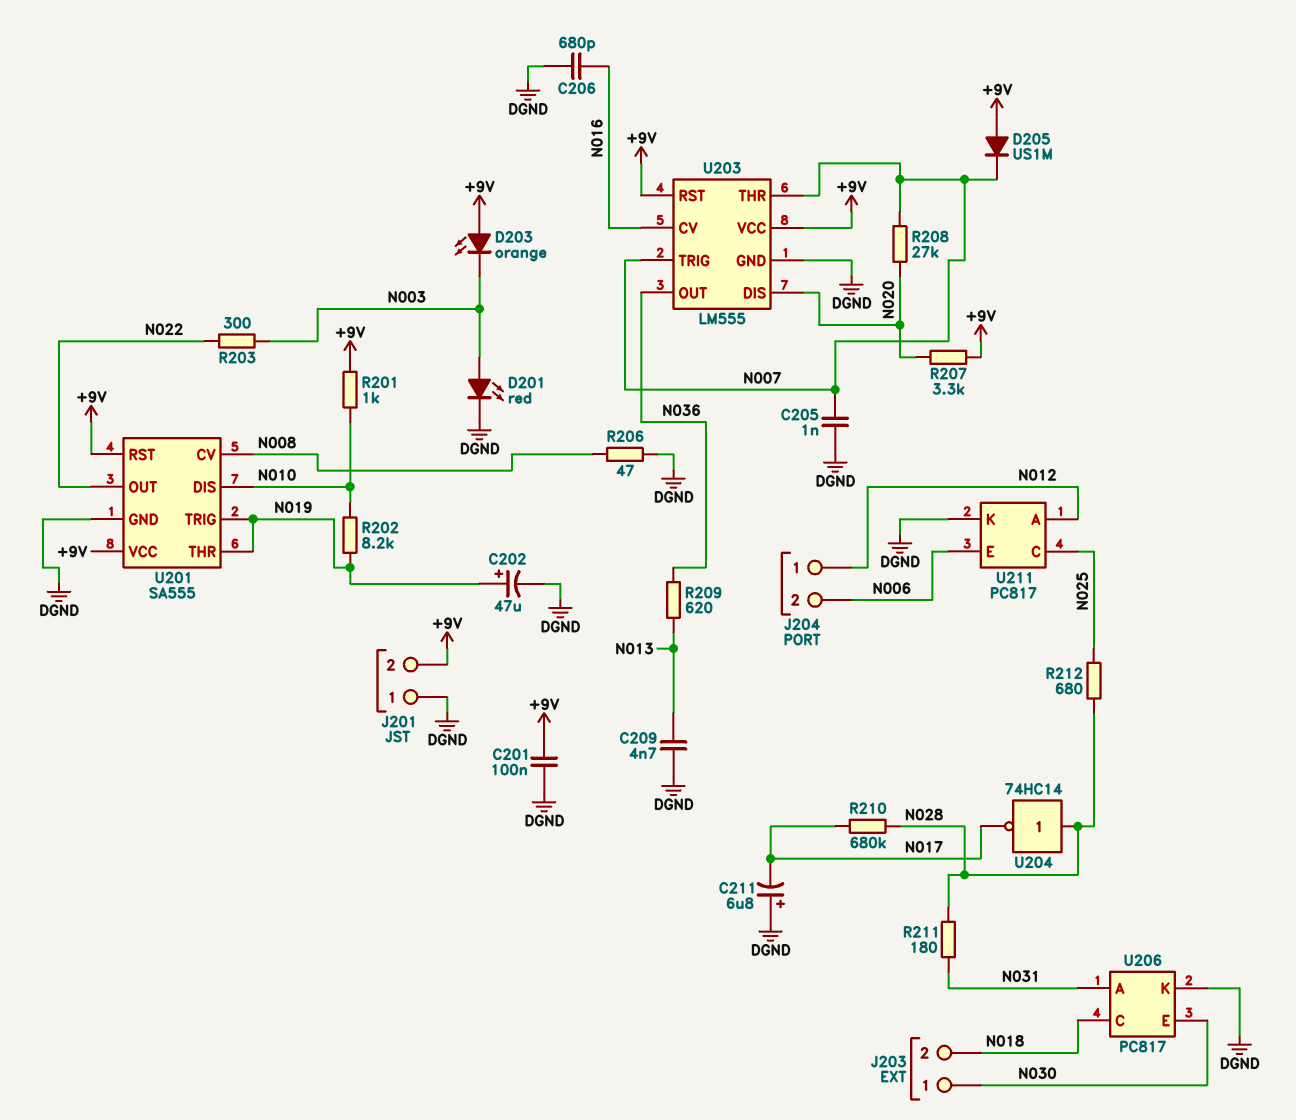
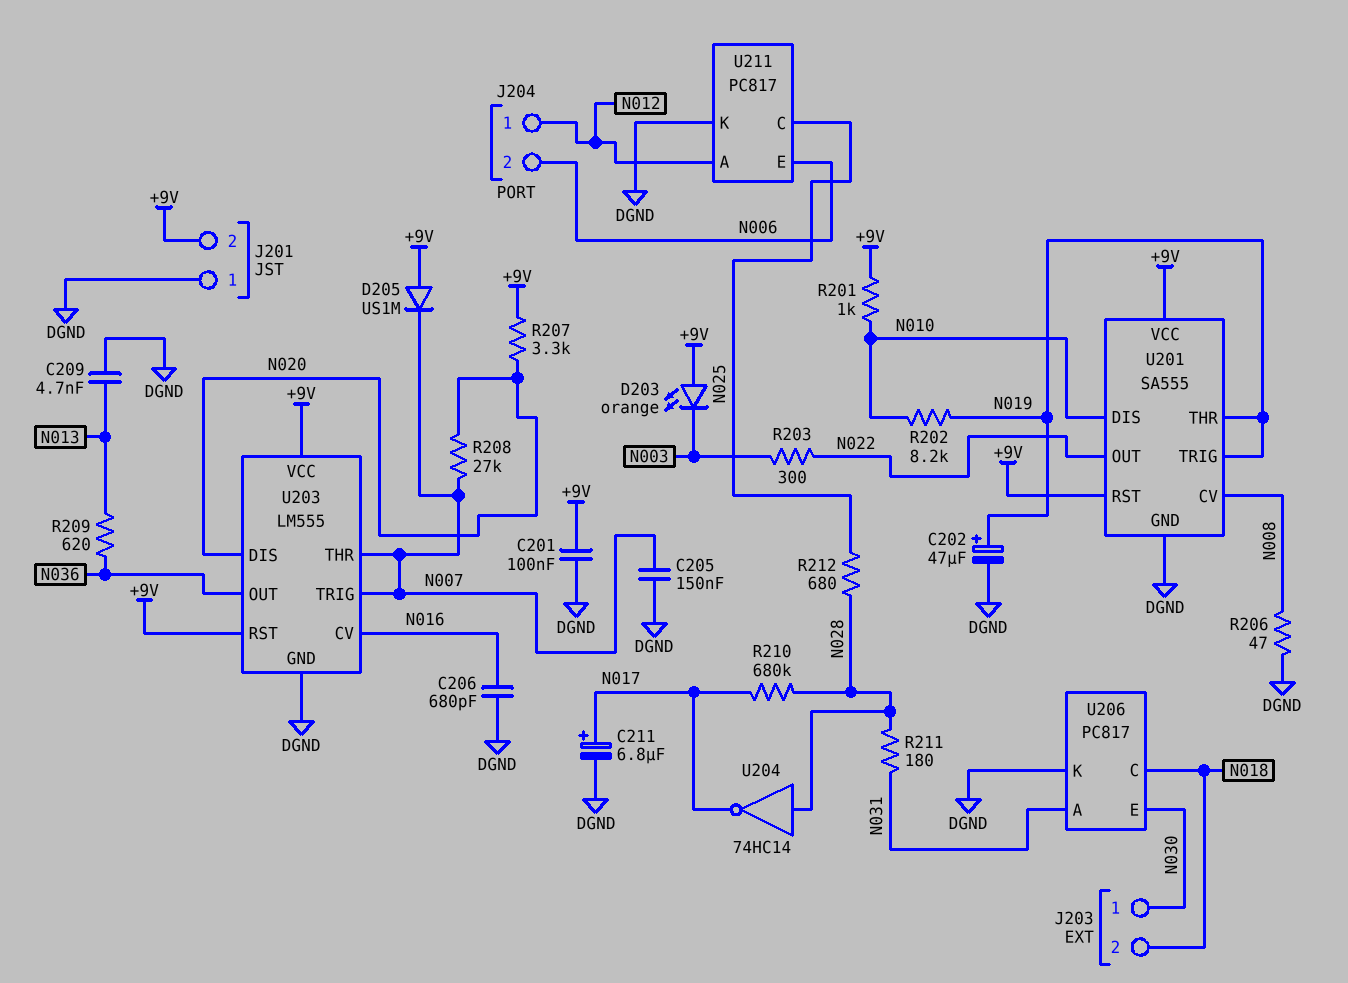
C205: 1nF (DGND, N007) -> 150nF (DGND, N007)
C211: 6.8uF (plus DGND, minus N017) -> 6.8uF (plus N017, minus DGND)
D201: LED red (A N003, K DGND) -> none

